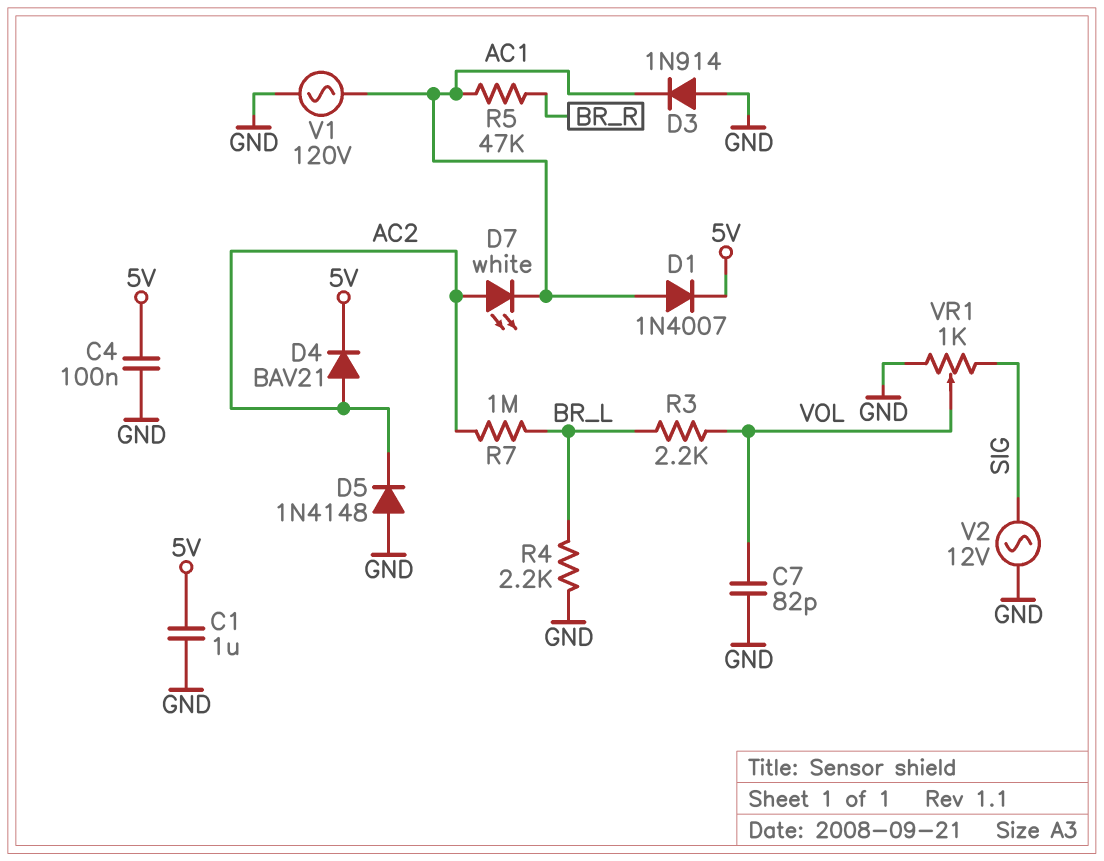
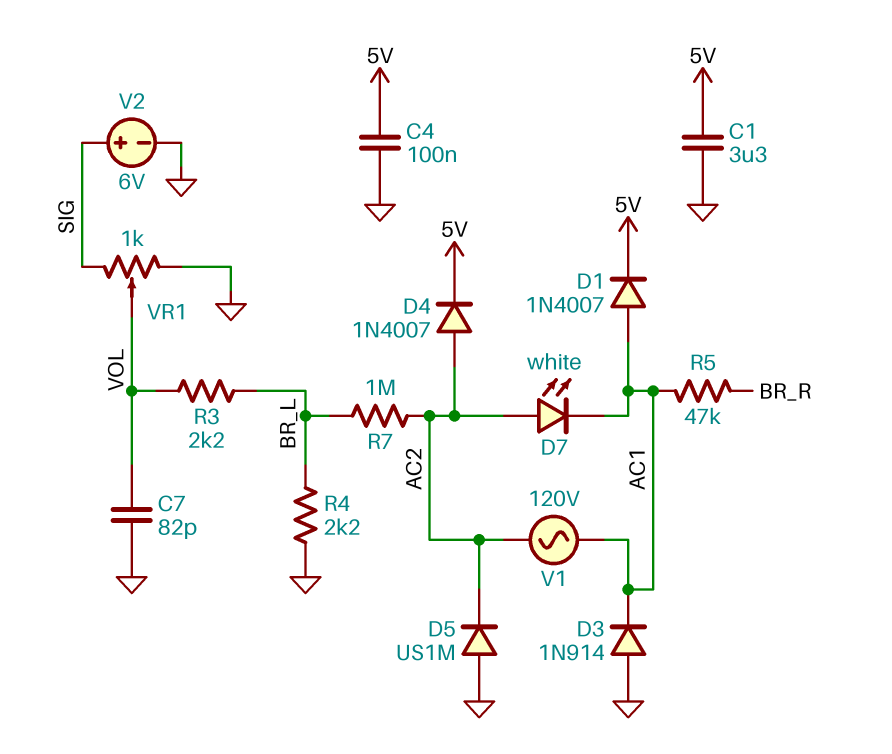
C1: 1uF (5V, GND) -> 3.3uF (5V, GND)
D4: diode BAV21 (A AC2, K 5V) -> diode 1N4007 (A AC2, K 5V)
D5: diode 1N4148 (A GND, K AC2) -> diode US1M (A GND, K AC2)
V1: AC 120V (AC1, GND) -> AC 120V (AC1, AC2)
V2: AC 12V (GND, SIG) -> 6V (plus SIG, minus GND)

